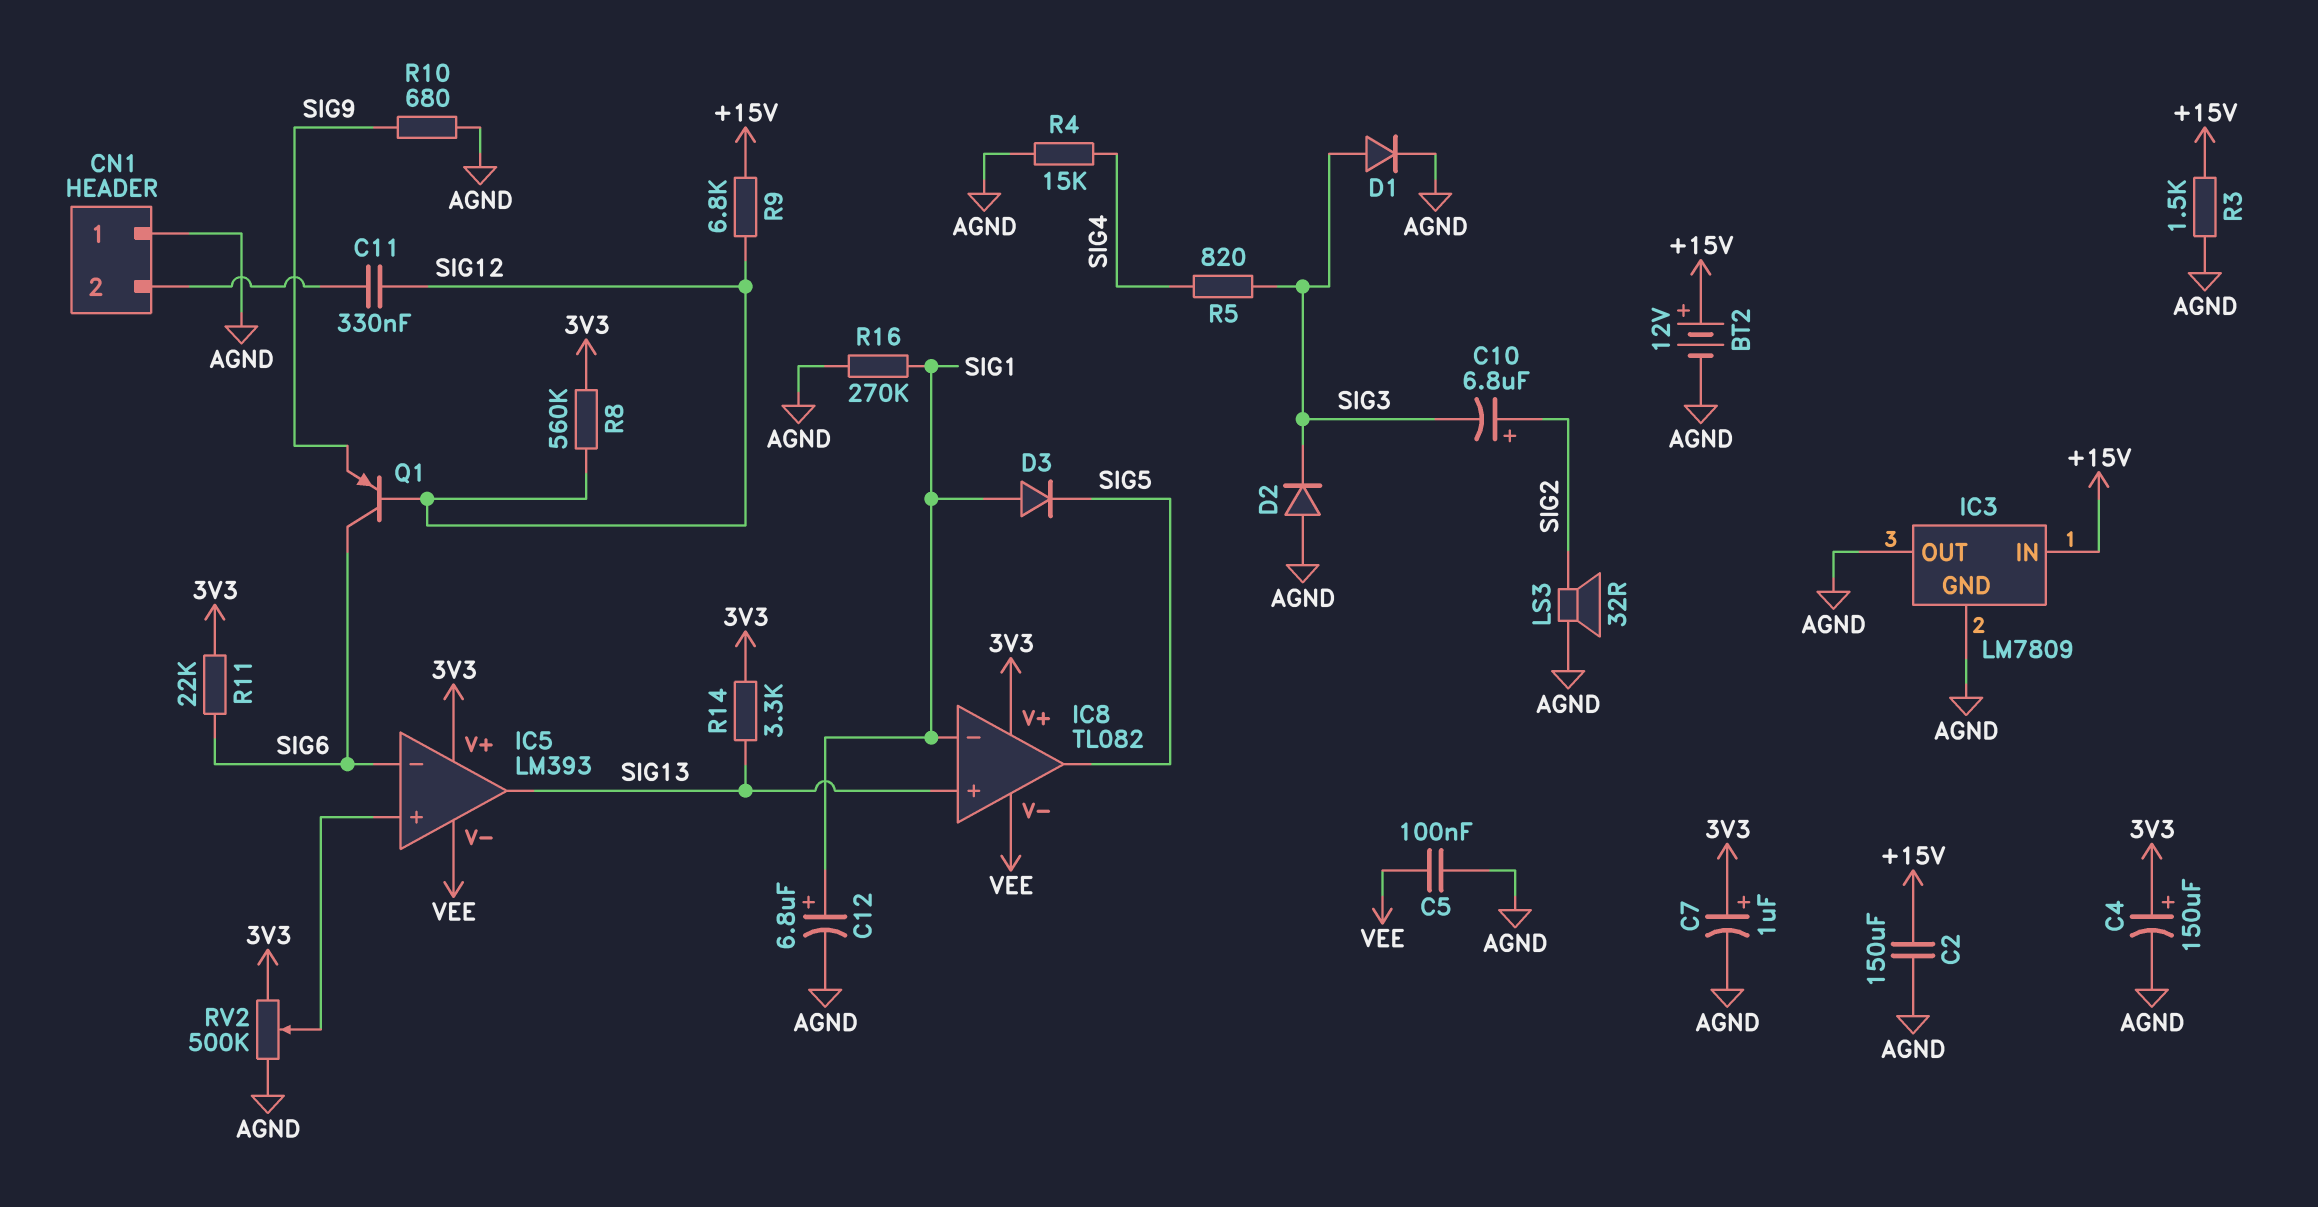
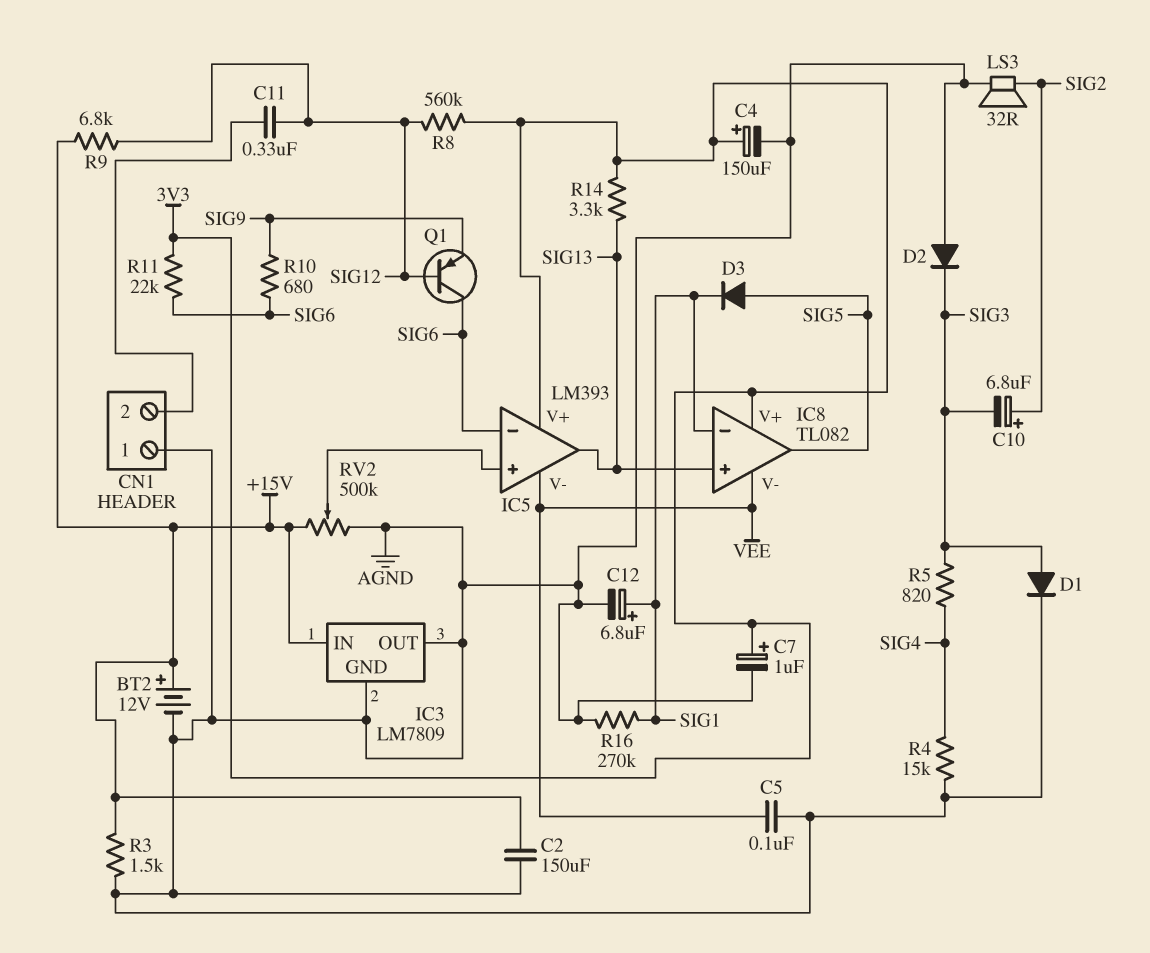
D3: diode (A SIG1, K SIG5) -> diode (A SIG5, K SIG1)
R10: 680 (AGND, SIG9) -> 680 (SIG6, SIG9)
RV2: 500k (3V3, AGND, wiper IC5/in+) -> 500k (+15V, AGND, wiper IC5/in+)

